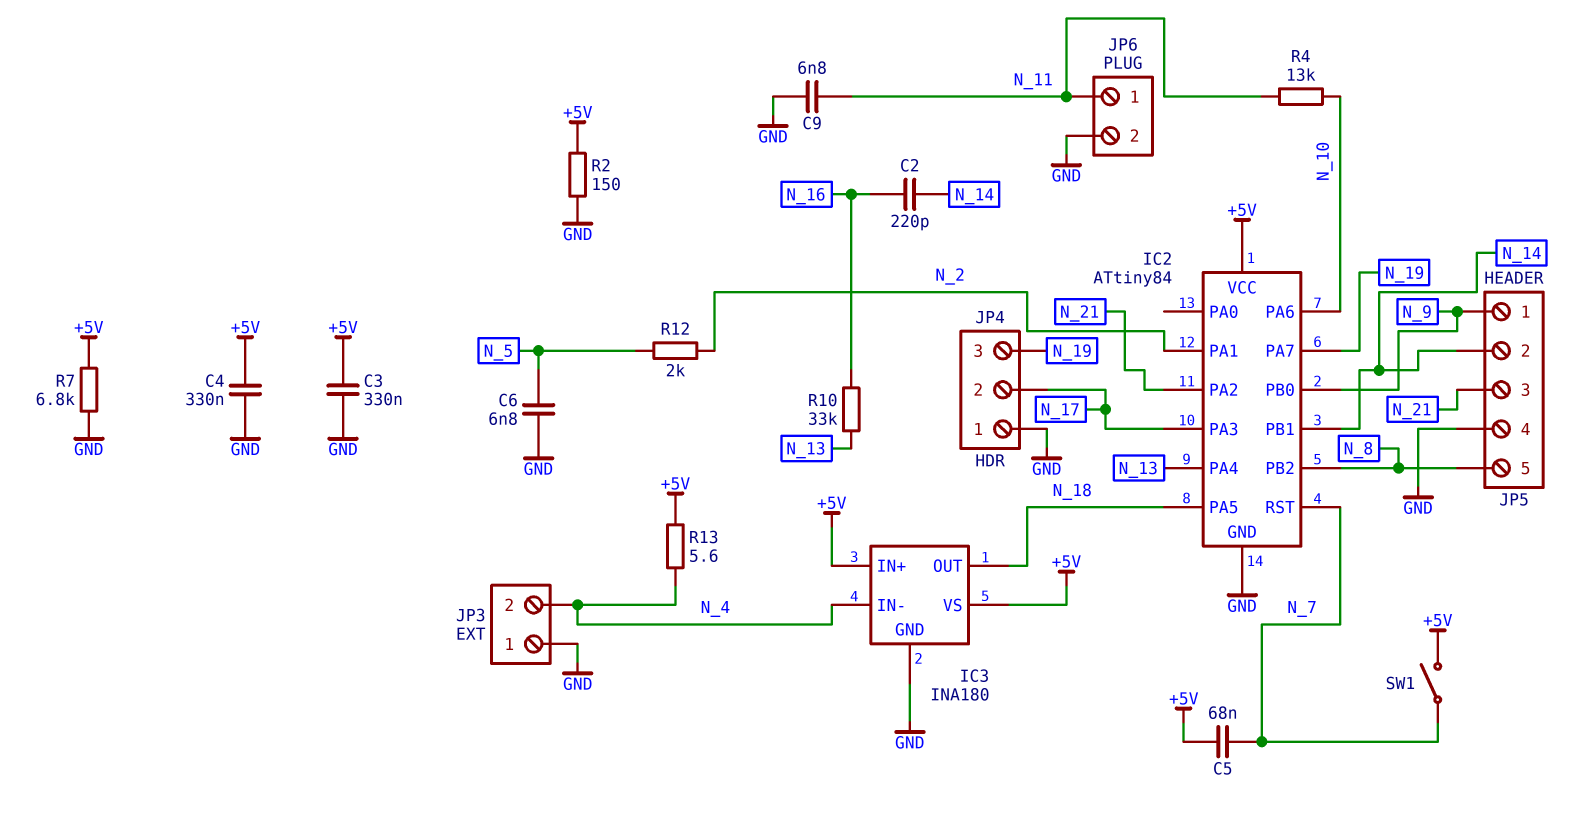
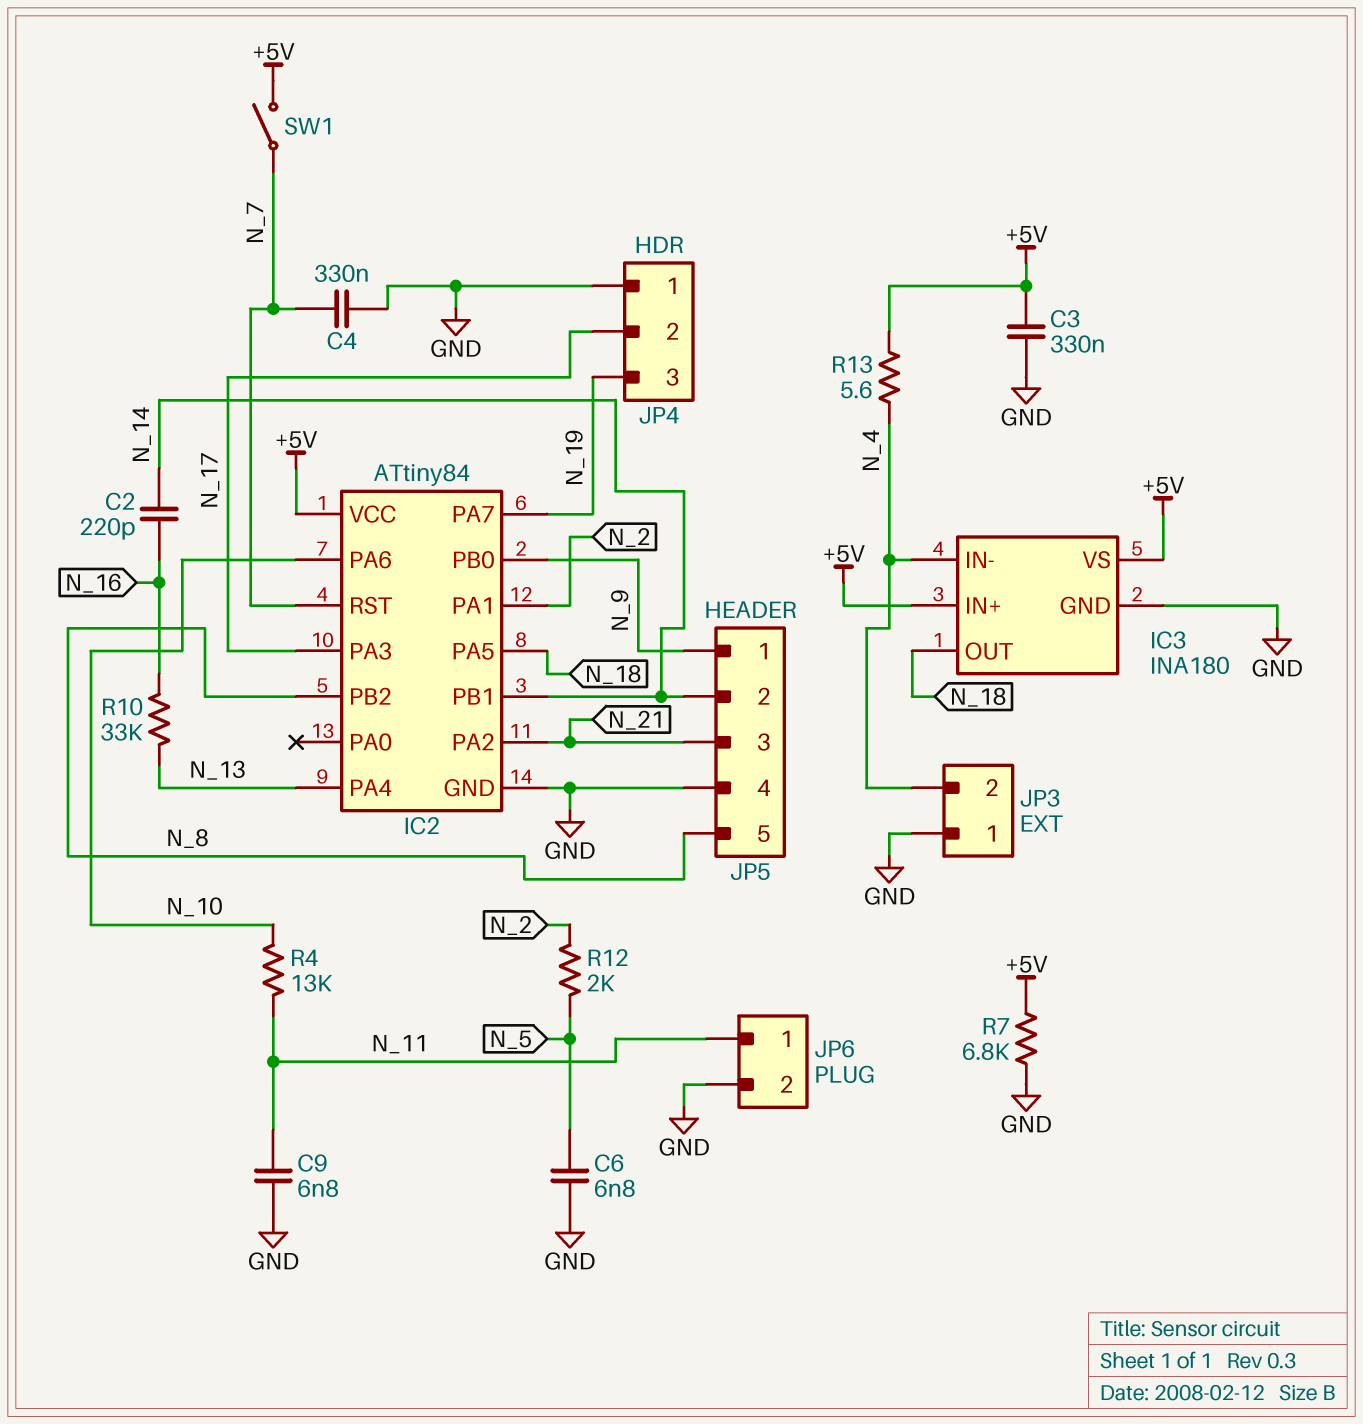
C4: 330nF (+5V, GND) -> 330nF (GND, N_7)
C5: 68nF (+5V, N_7) -> none
R2: 150 (+5V, GND) -> none

